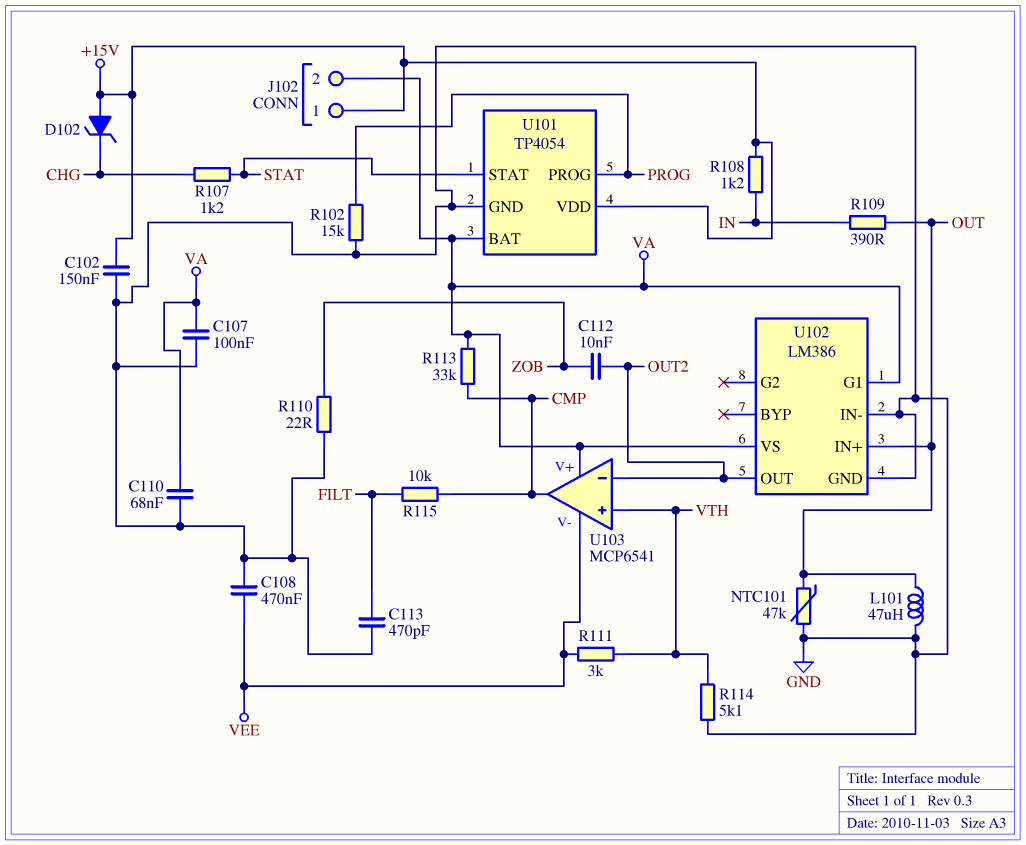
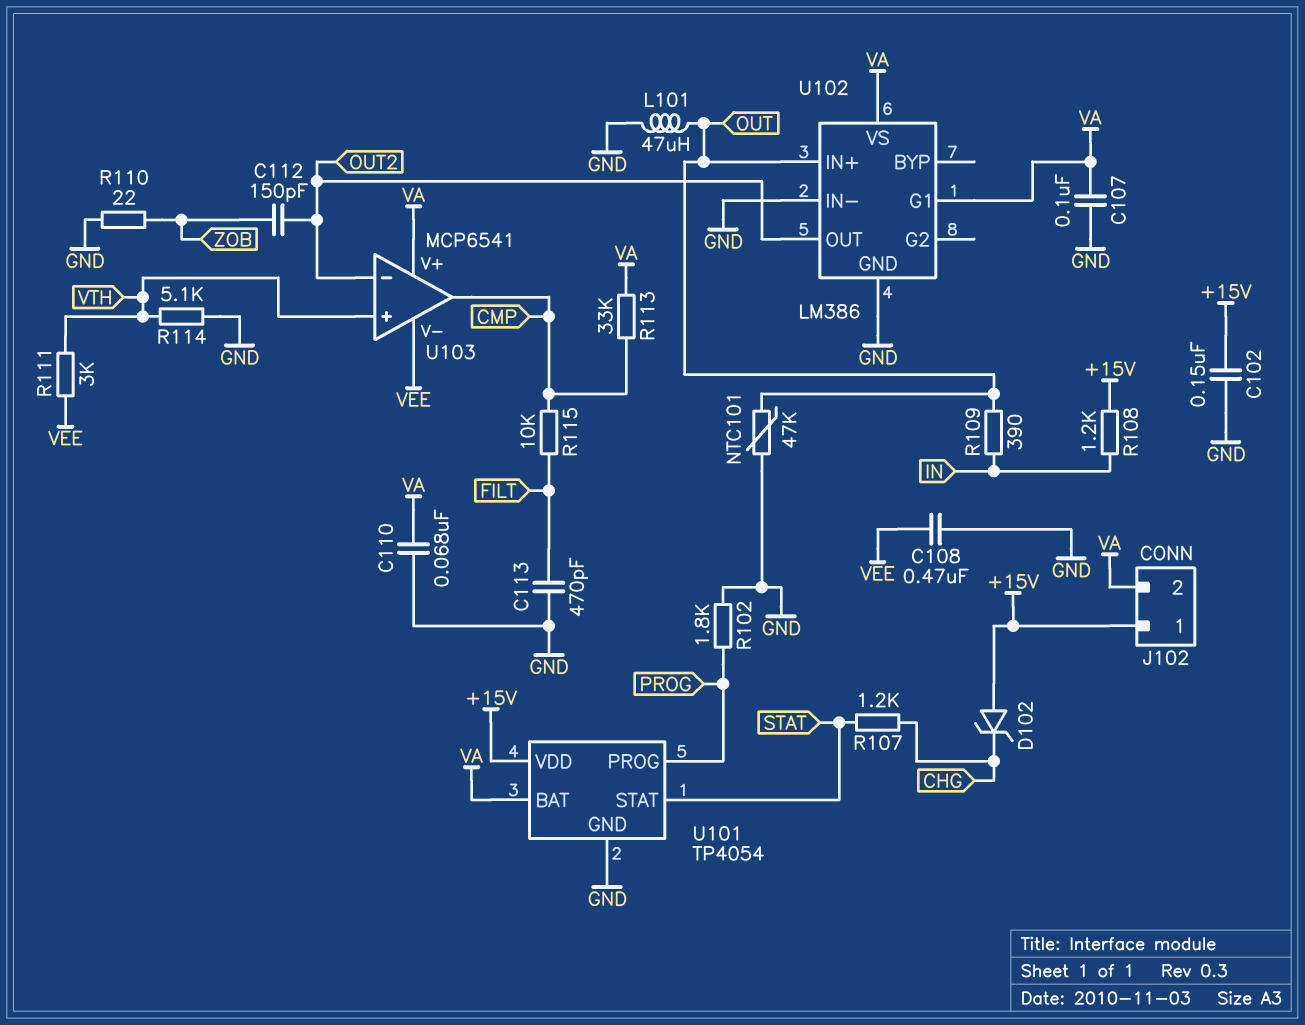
C112: 10nF (OUT2, ZOB) -> 150pF (OUT2, ZOB)
R102: 15k (GND, PROG) -> 1.8k (GND, PROG)

